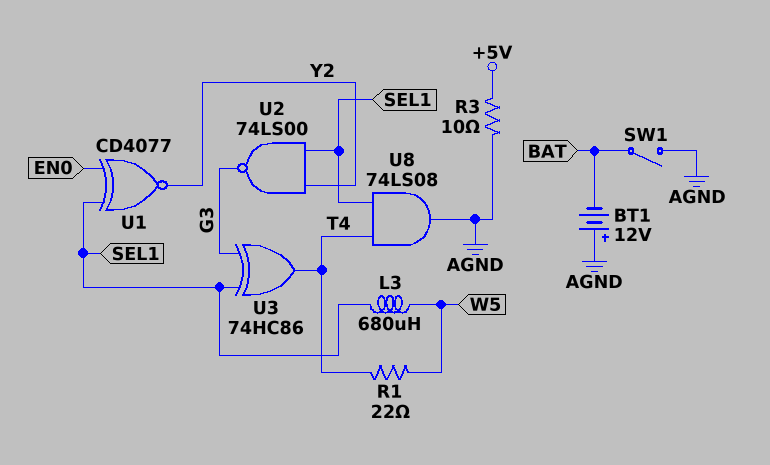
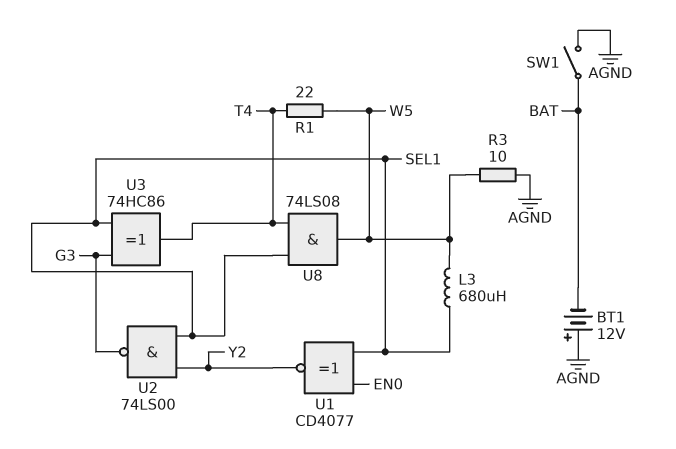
R3: 10 (+5V, AGND) -> 10 (AGND, W5)
U8: AND 74LS08 (in SEL1, in T4, out AGND) -> AND 74LS08 (in SEL1, in T4, out W5)

